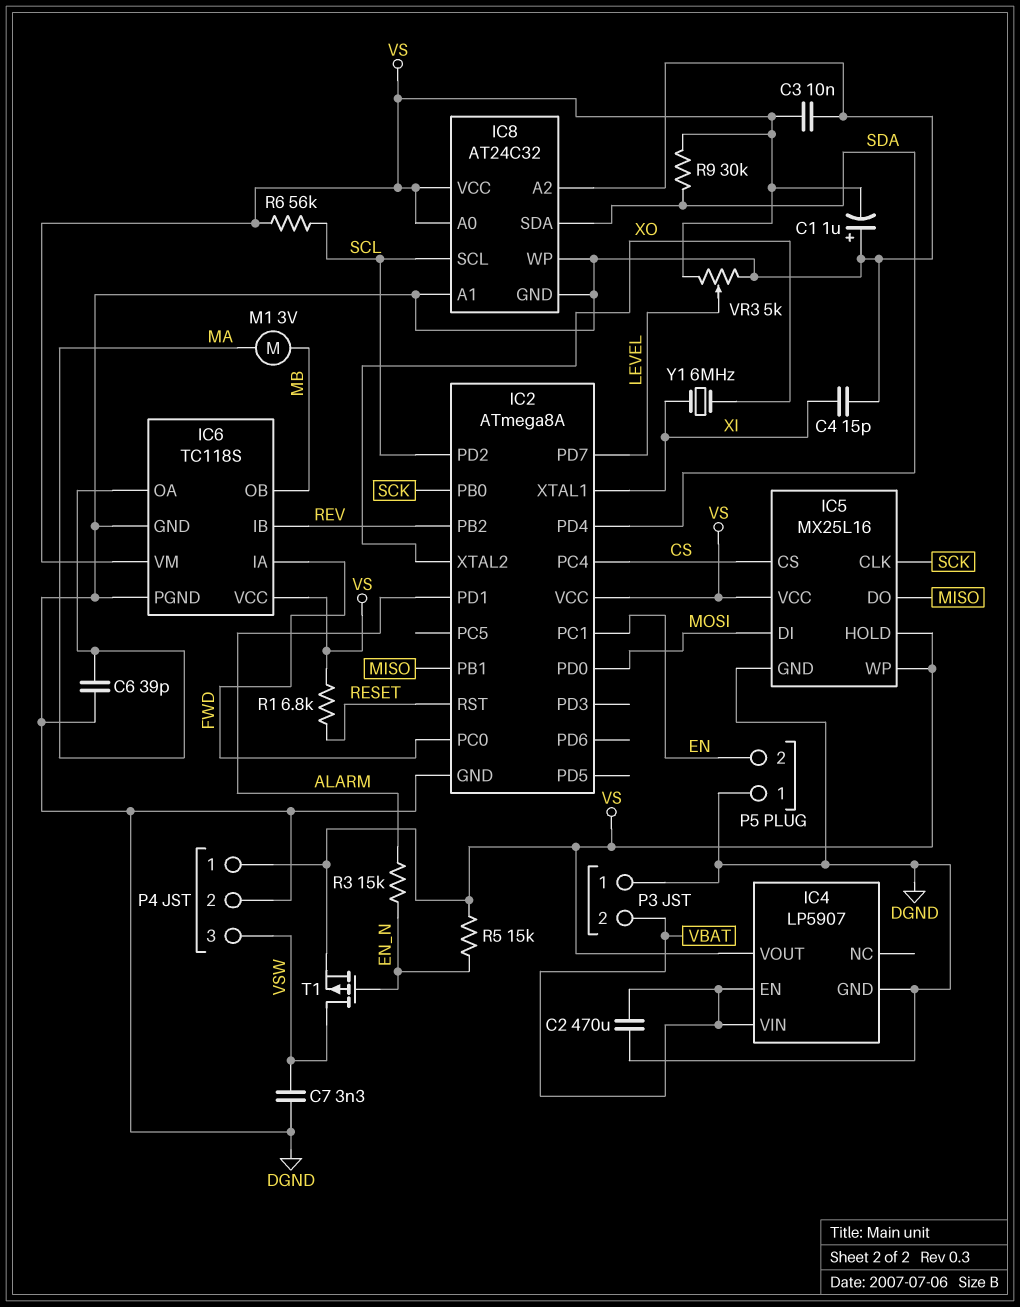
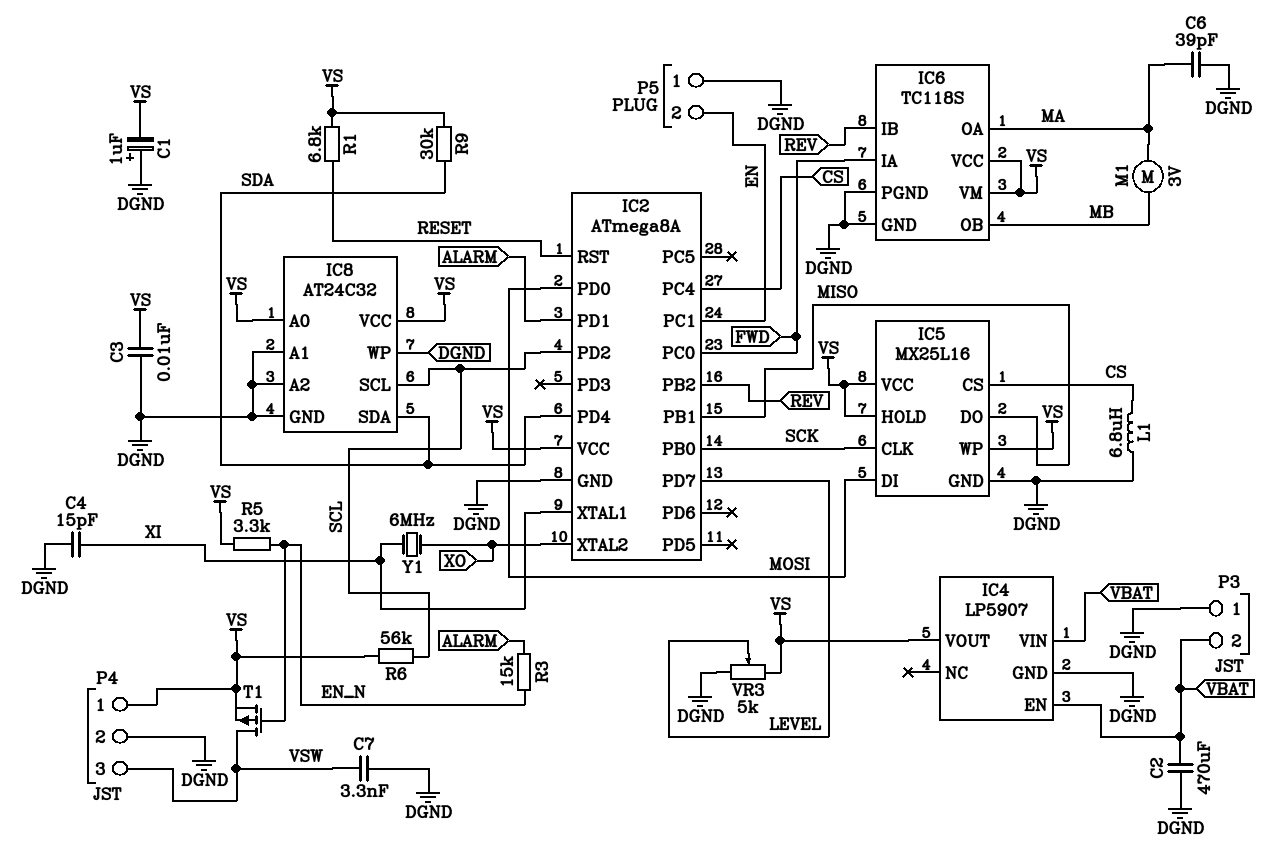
L1: none -> 6.8uH (CS, DGND)
R5: 15k (EN_N, VS) -> 3.3k (EN_N, VS)

